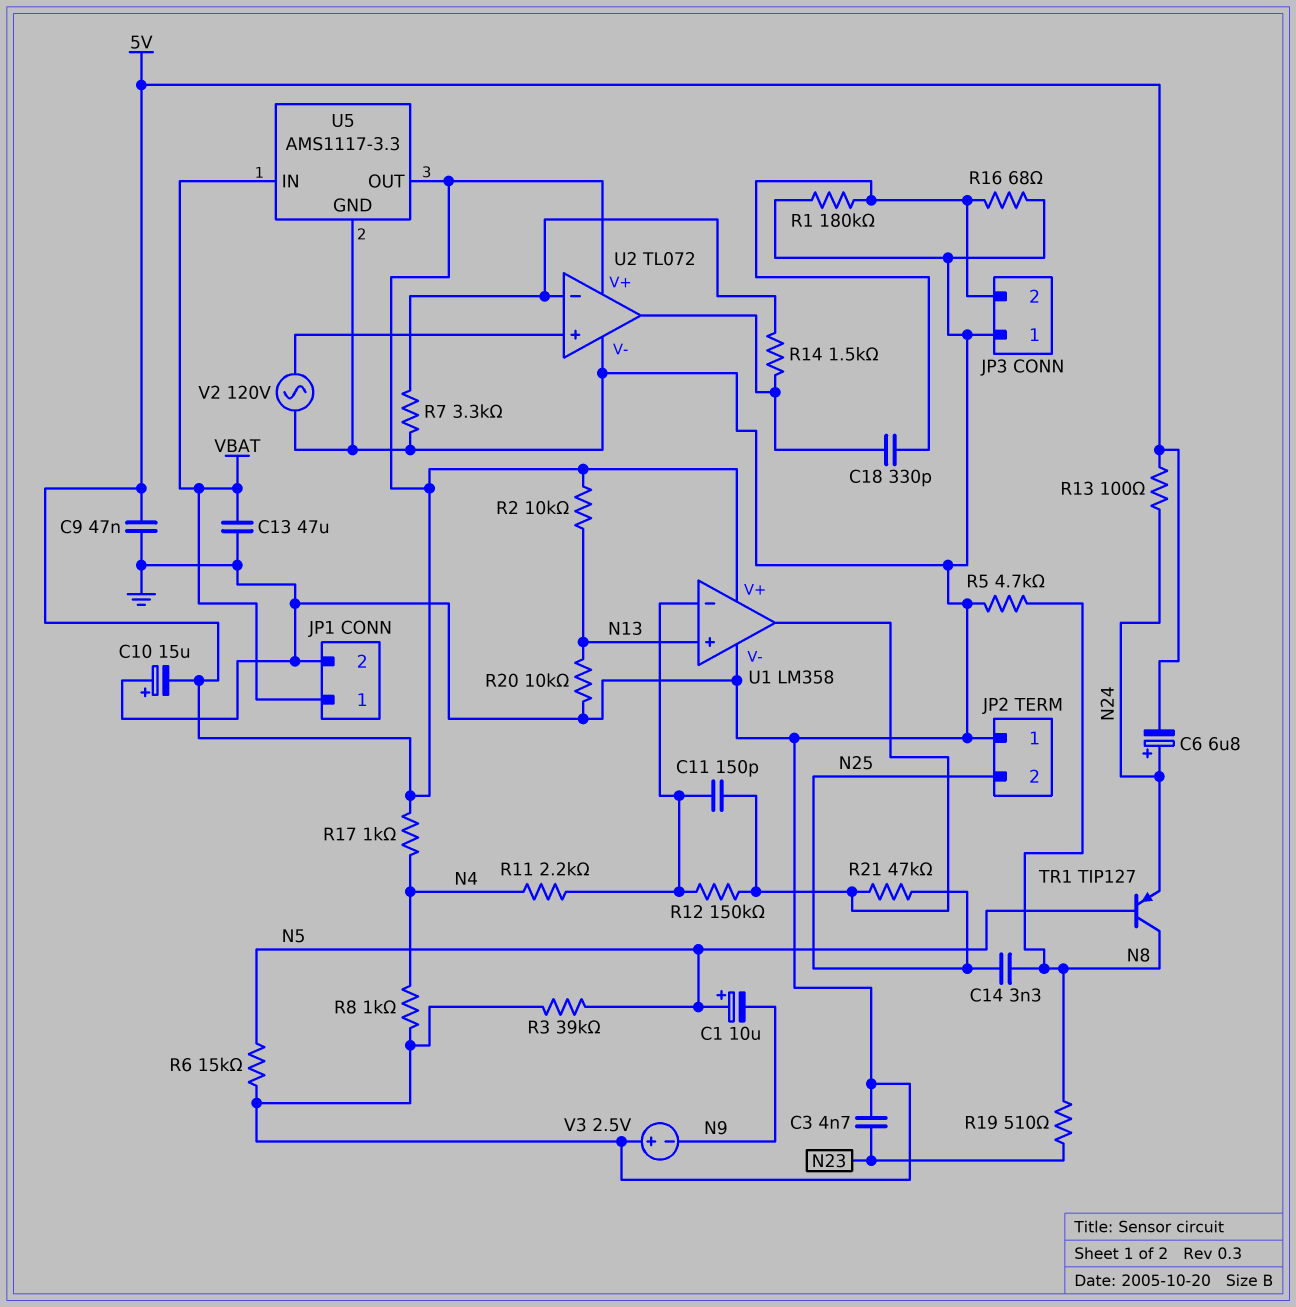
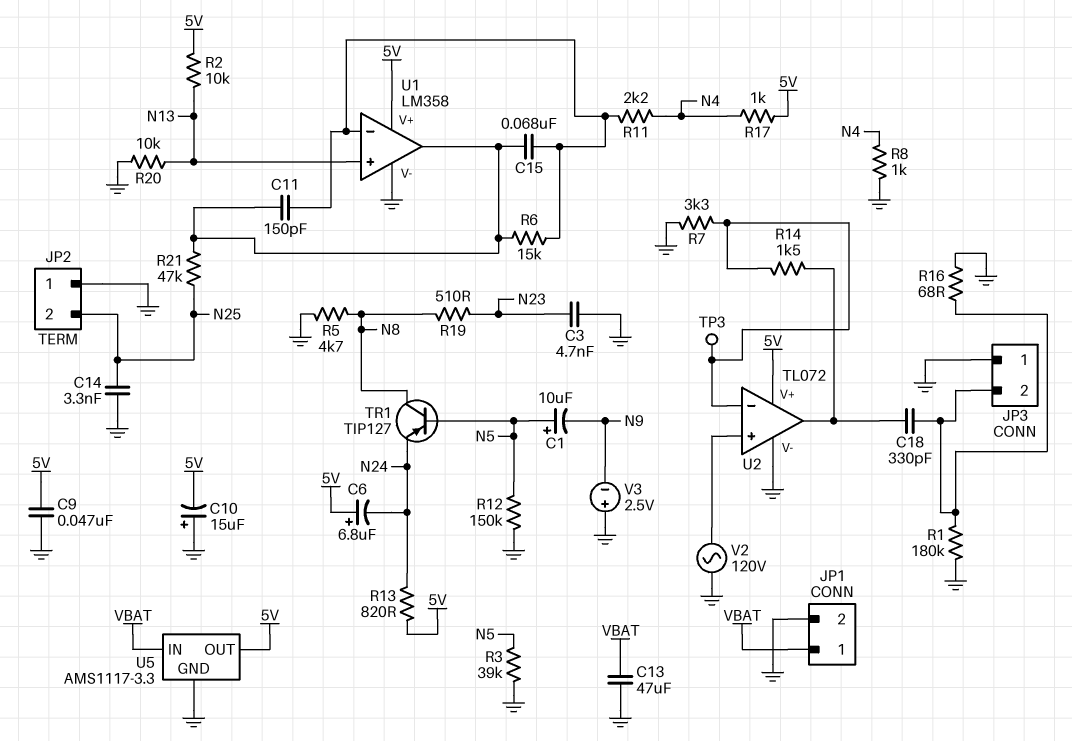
C6: 6.8uF (plus N24, minus 5V) -> 6.8uF (plus 5V, minus N24)
C14: 3.3nF (N8, N25) -> 3.3nF (GND, N25)
C15: none -> 68nF (U1/in-, U1/out)
R6: 15k (GND, N5) -> 15k (U1/in-, U1/out)
R12: 150k (U1/in-, U1/out) -> 150k (GND, N5)
R13: 100 (5V, N24) -> 820 (5V, N24)
TP3: none -> test point (U2/in-)

